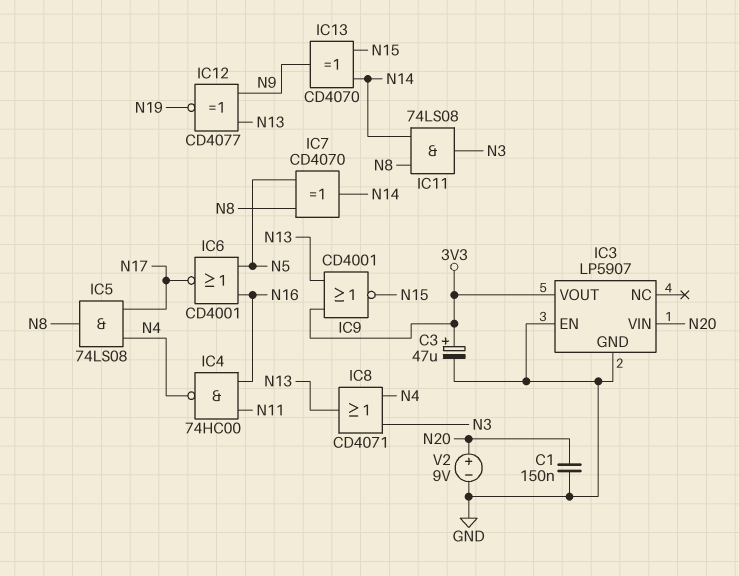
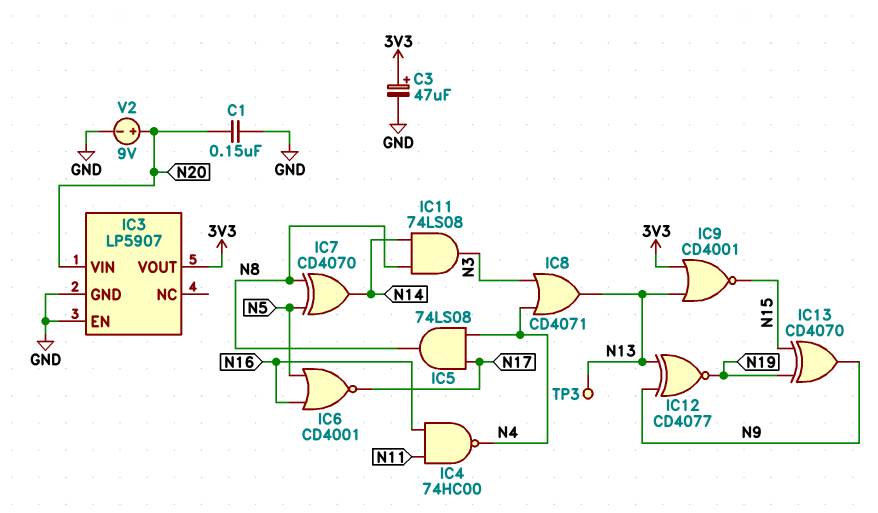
IC13: XOR CD4070 (in N14, in N15, out N9) -> XOR CD4070 (in N15, in N19, out N9)
TP3: none -> test point (N13)

